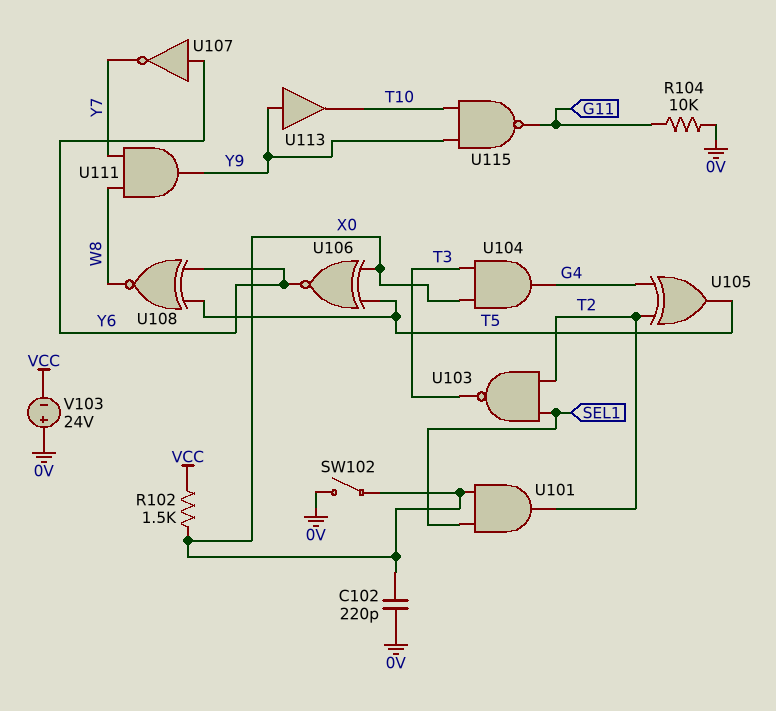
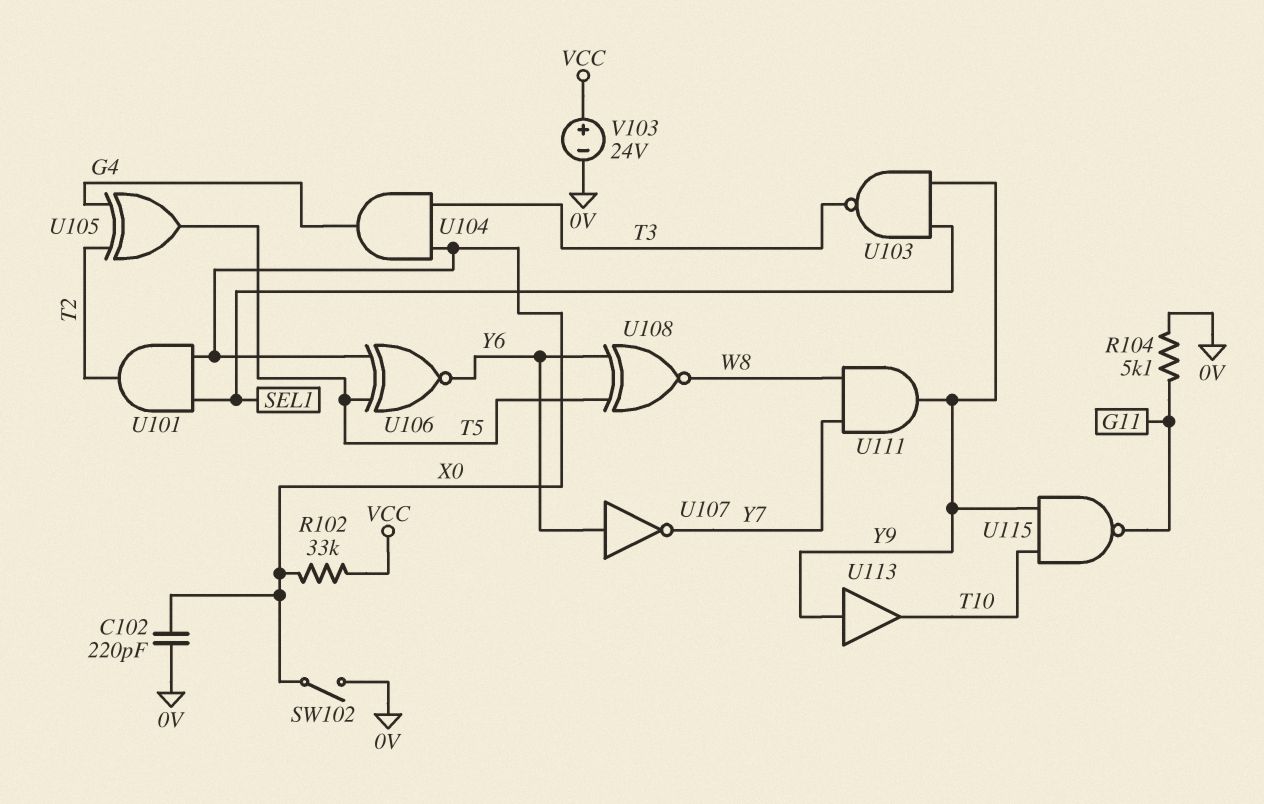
R102: 1.5k (VCC, X0) -> 33k (VCC, X0)
R104: 10k (0V, G11) -> 5.1k (0V, G11)
U103: NAND (in SEL1, in T2, out T3) -> NAND (in SEL1, in Y9, out T3)
V103: 24V (plus 0V, minus VCC) -> 24V (plus VCC, minus 0V)

